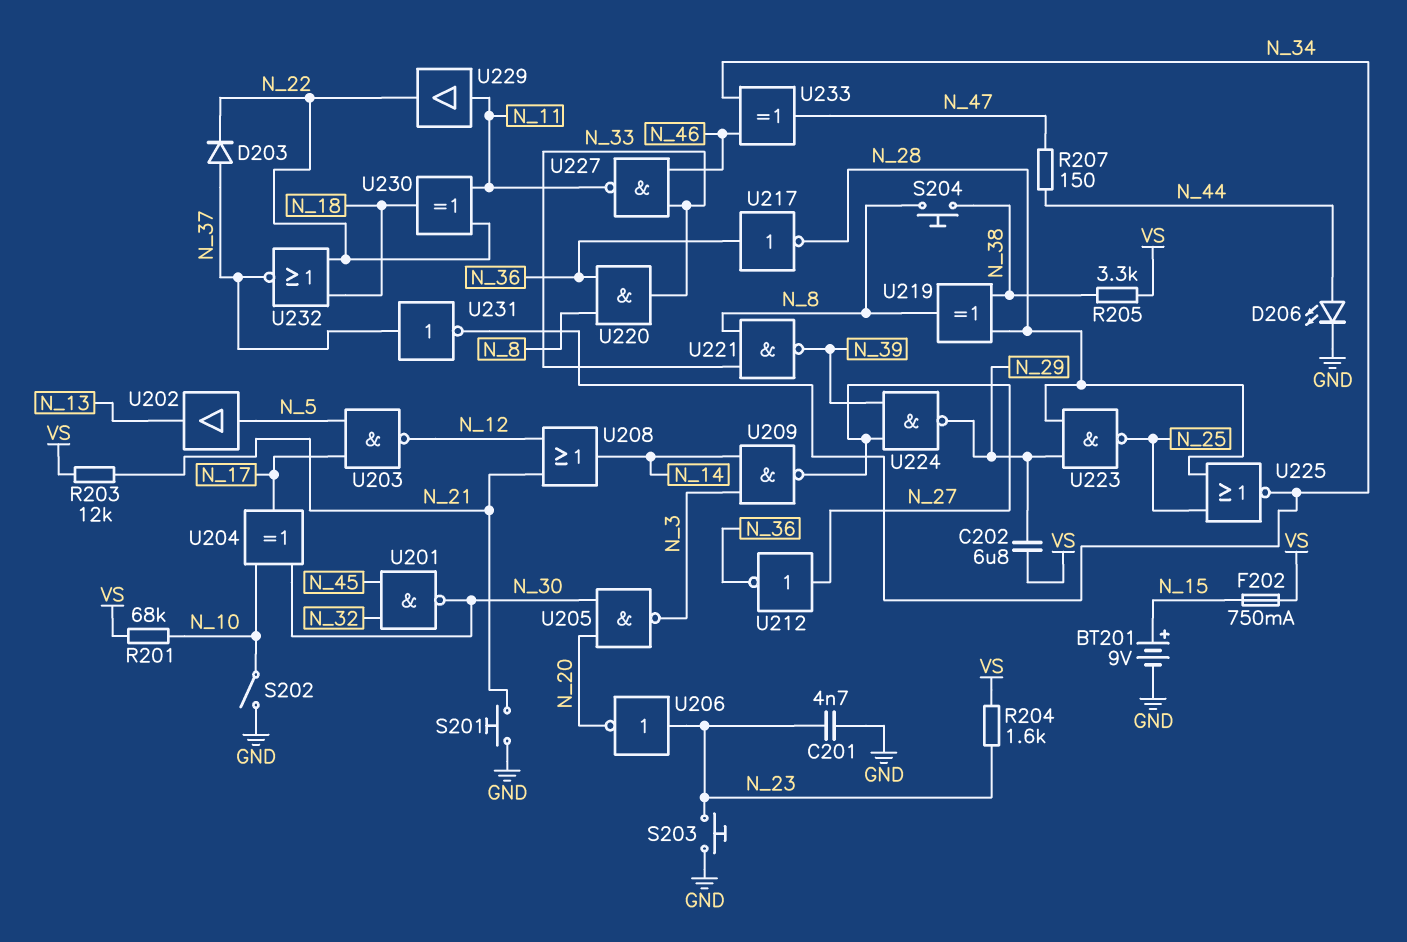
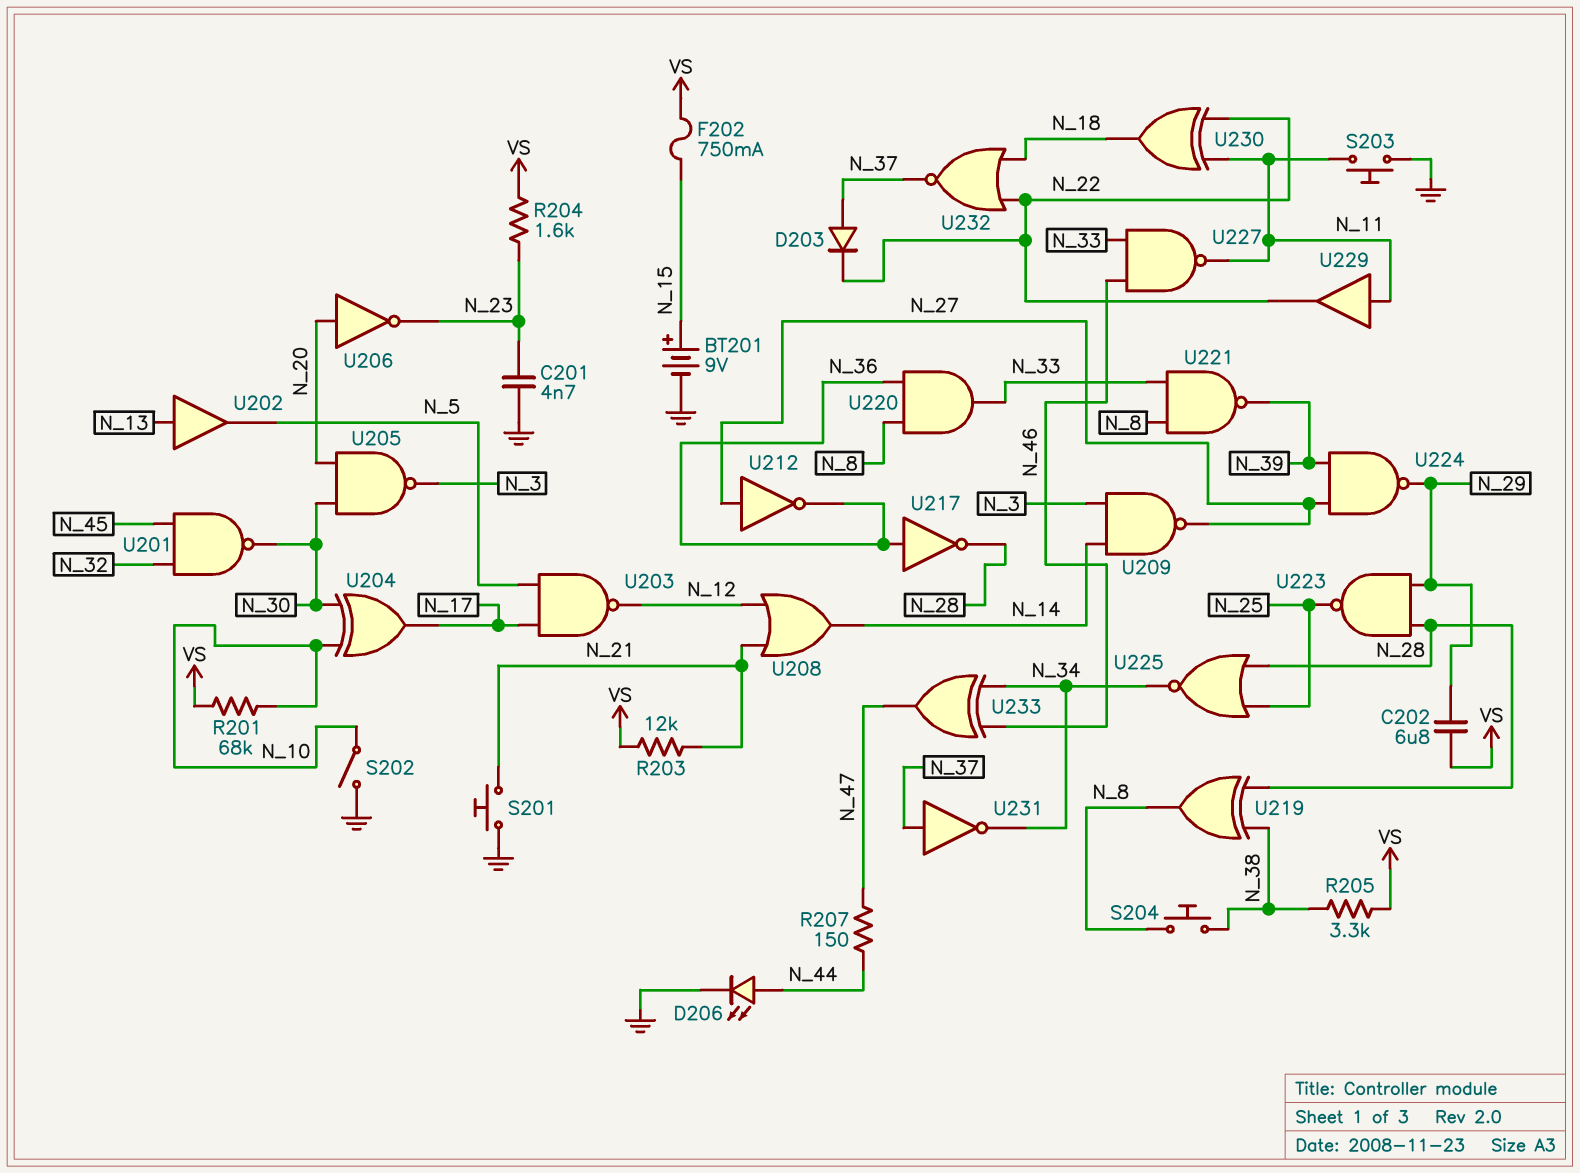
S203: button (GND, N_23) -> button (GND, N_11)
U202: buffer (in N_5, out N_13) -> buffer (in N_13, out N_5)
U206: NOT (in N_23, out N_20) -> NOT (in N_20, out N_23)

